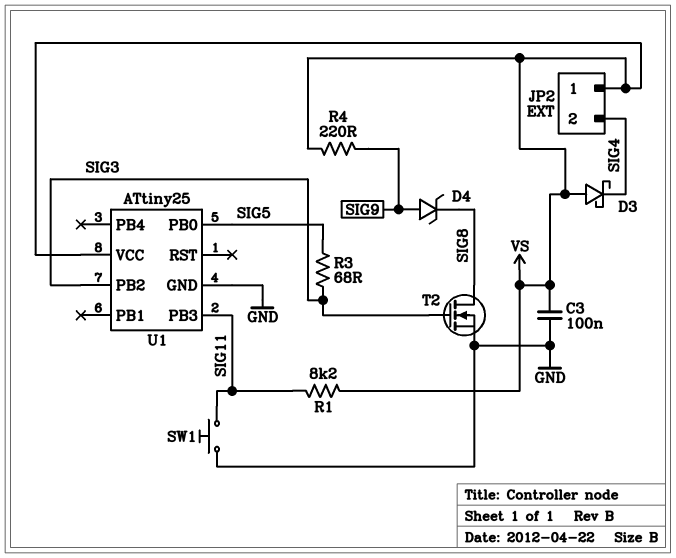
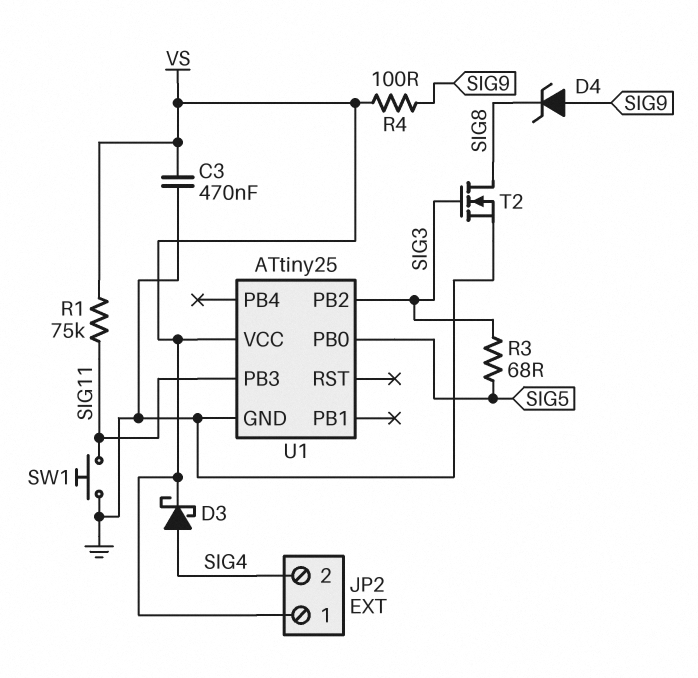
C3: 100nF (GND, VS) -> 470nF (GND, VS)
D3: schottky (A VS, K SIG4) -> schottky (A SIG4, K VS)
R1: 8.2k (SIG11, VS) -> 75k (SIG11, VS)
R4: 220 (SIG9, VS) -> 100 (SIG9, VS)

